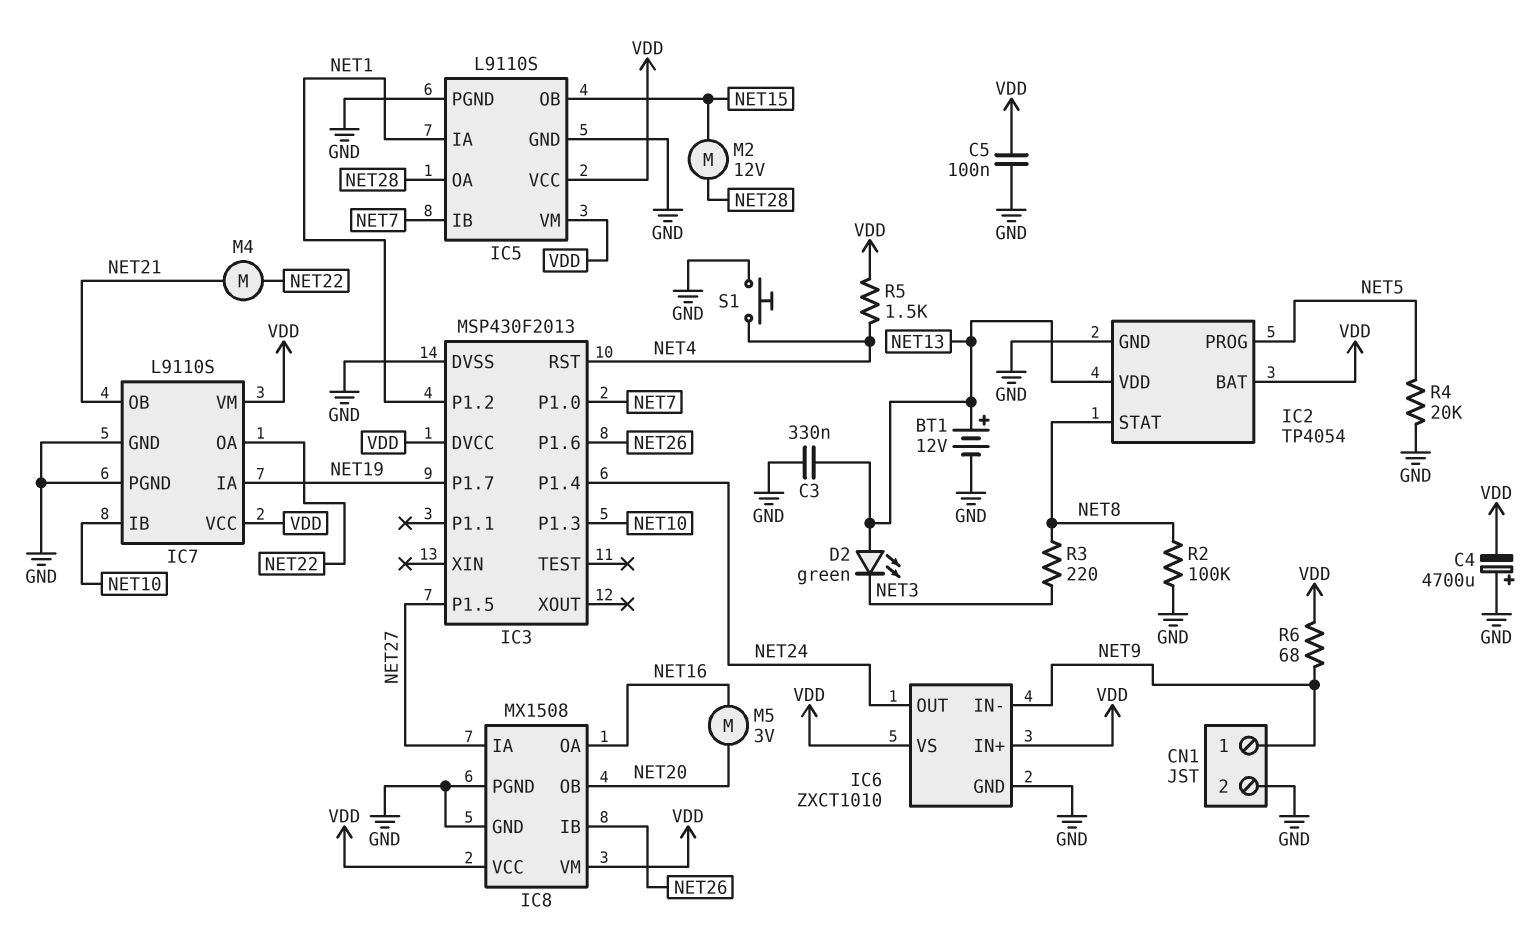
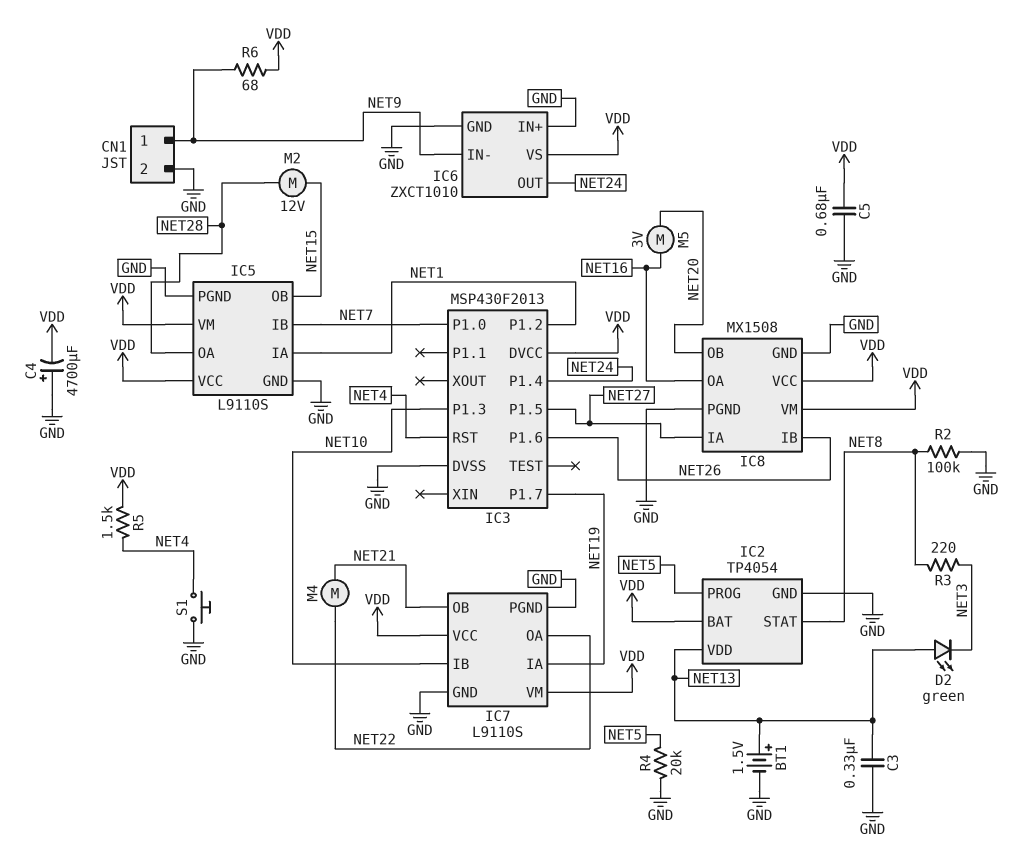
BT1: 12V (plus NET13, minus GND) -> 1.5V (plus NET13, minus GND)
C5: 100nF (GND, VDD) -> 680nF (GND, VDD)
IC6 pin IN+: VDD -> GND

